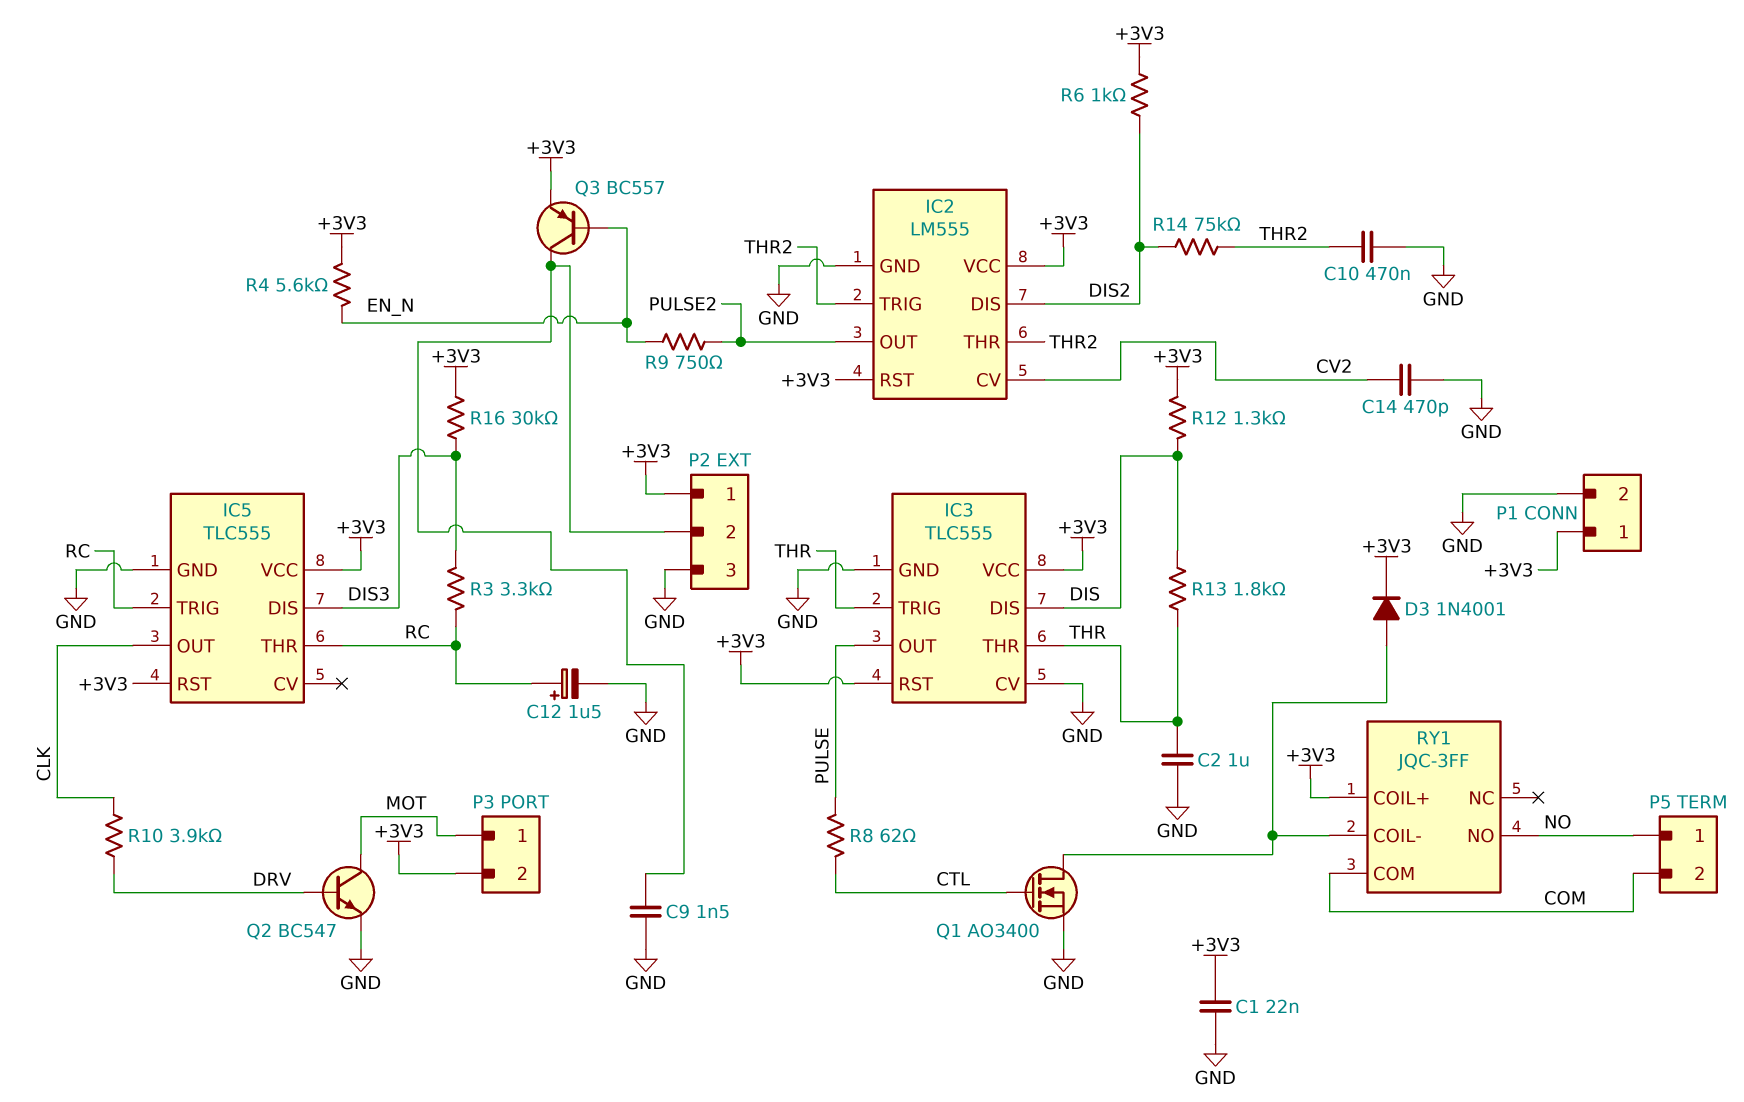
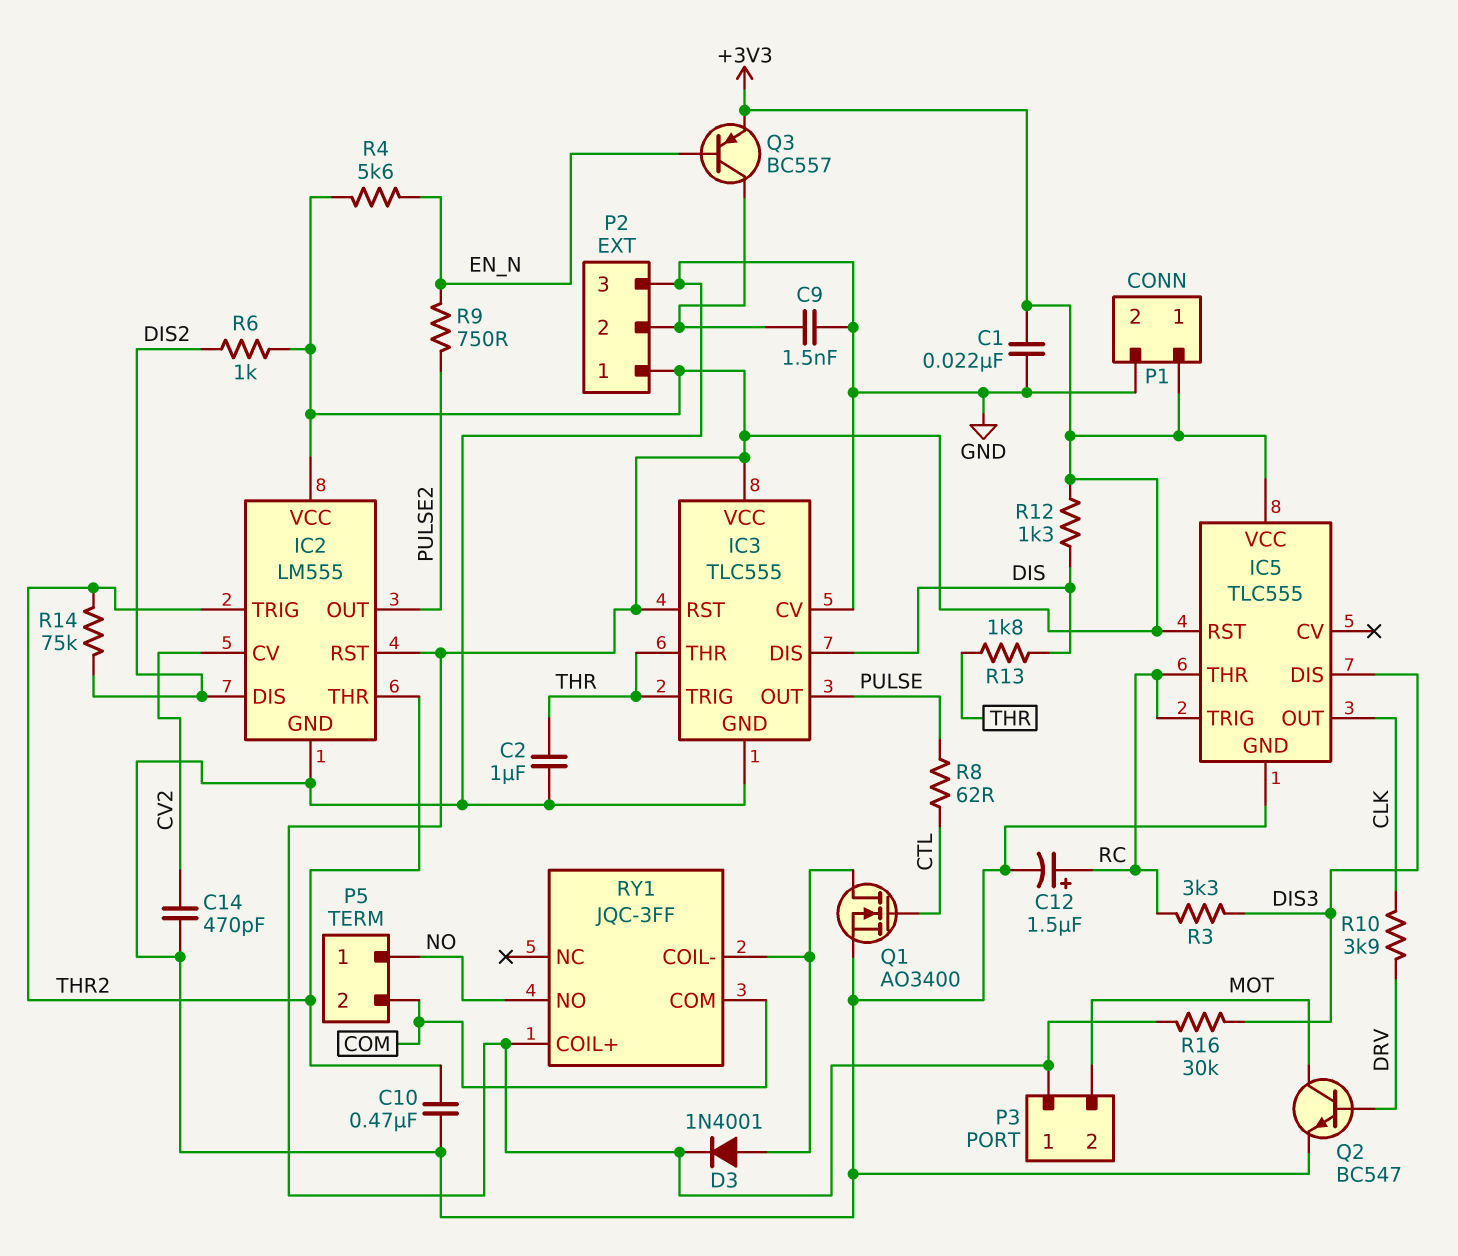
P3 pin 1: MOT -> +3V3
P3 pin 2: +3V3 -> MOT

